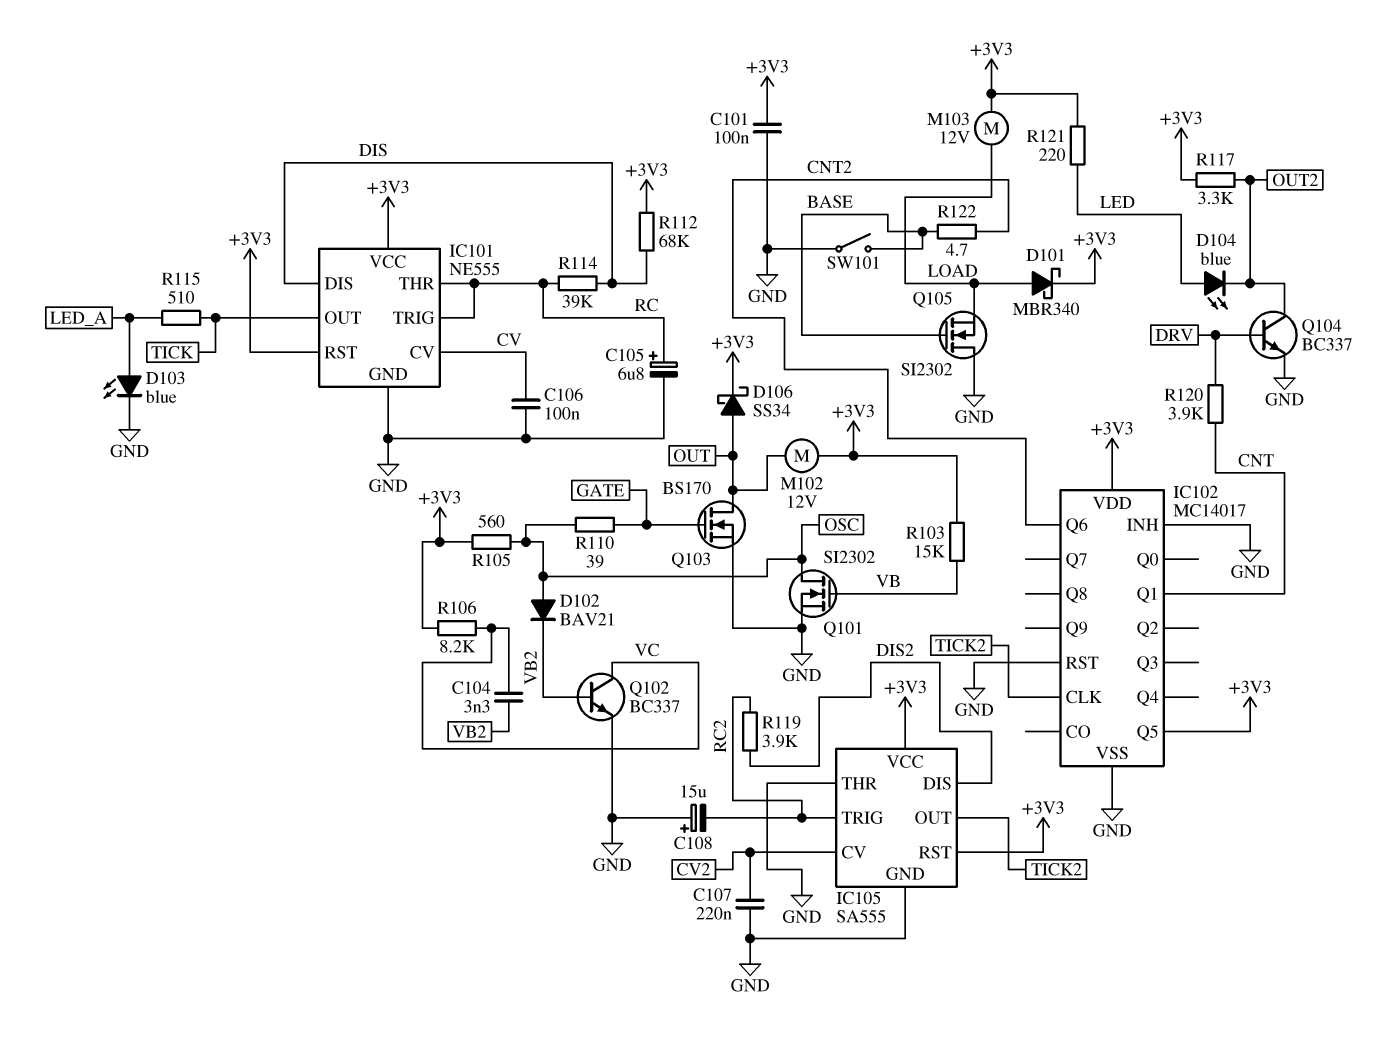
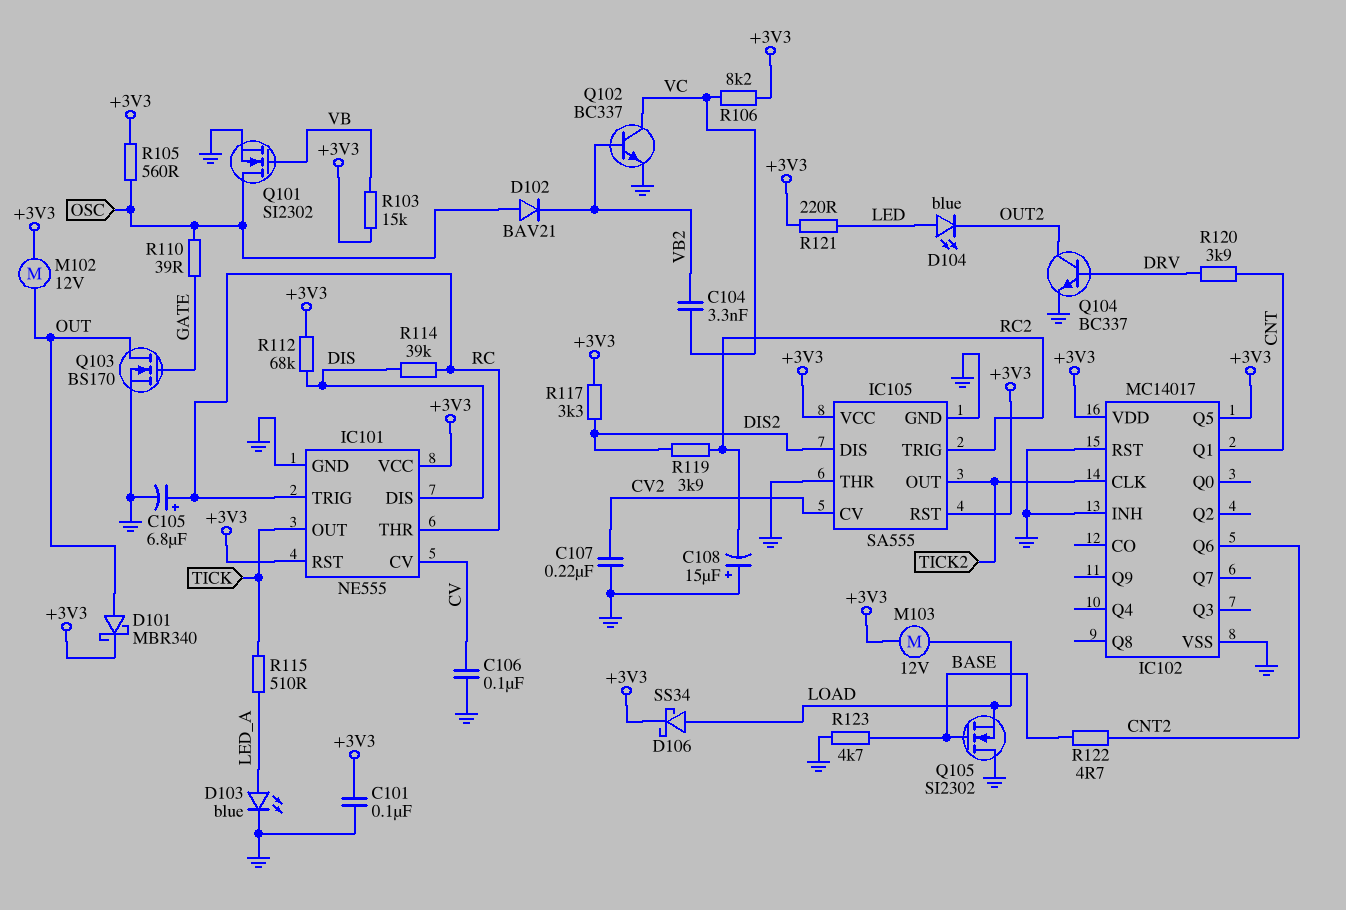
D101: schottky MBR340 (A LOAD, K +3V3) -> schottky MBR340 (A OUT, K +3V3)
D106: schottky SS34 (A OUT, K +3V3) -> schottky SS34 (A LOAD, K +3V3)
R117: 3.3k (+3V3, OUT2) -> 3.3k (+3V3, DIS2)
R123: none -> 4.7k (BASE, GND)
SW101: switch (BASE, GND) -> none

